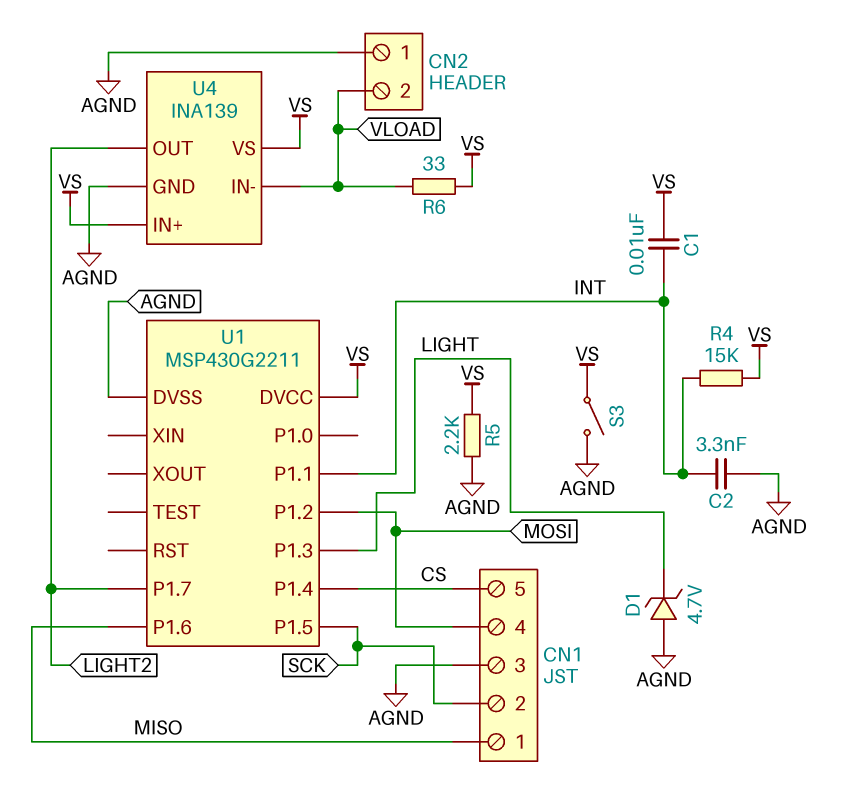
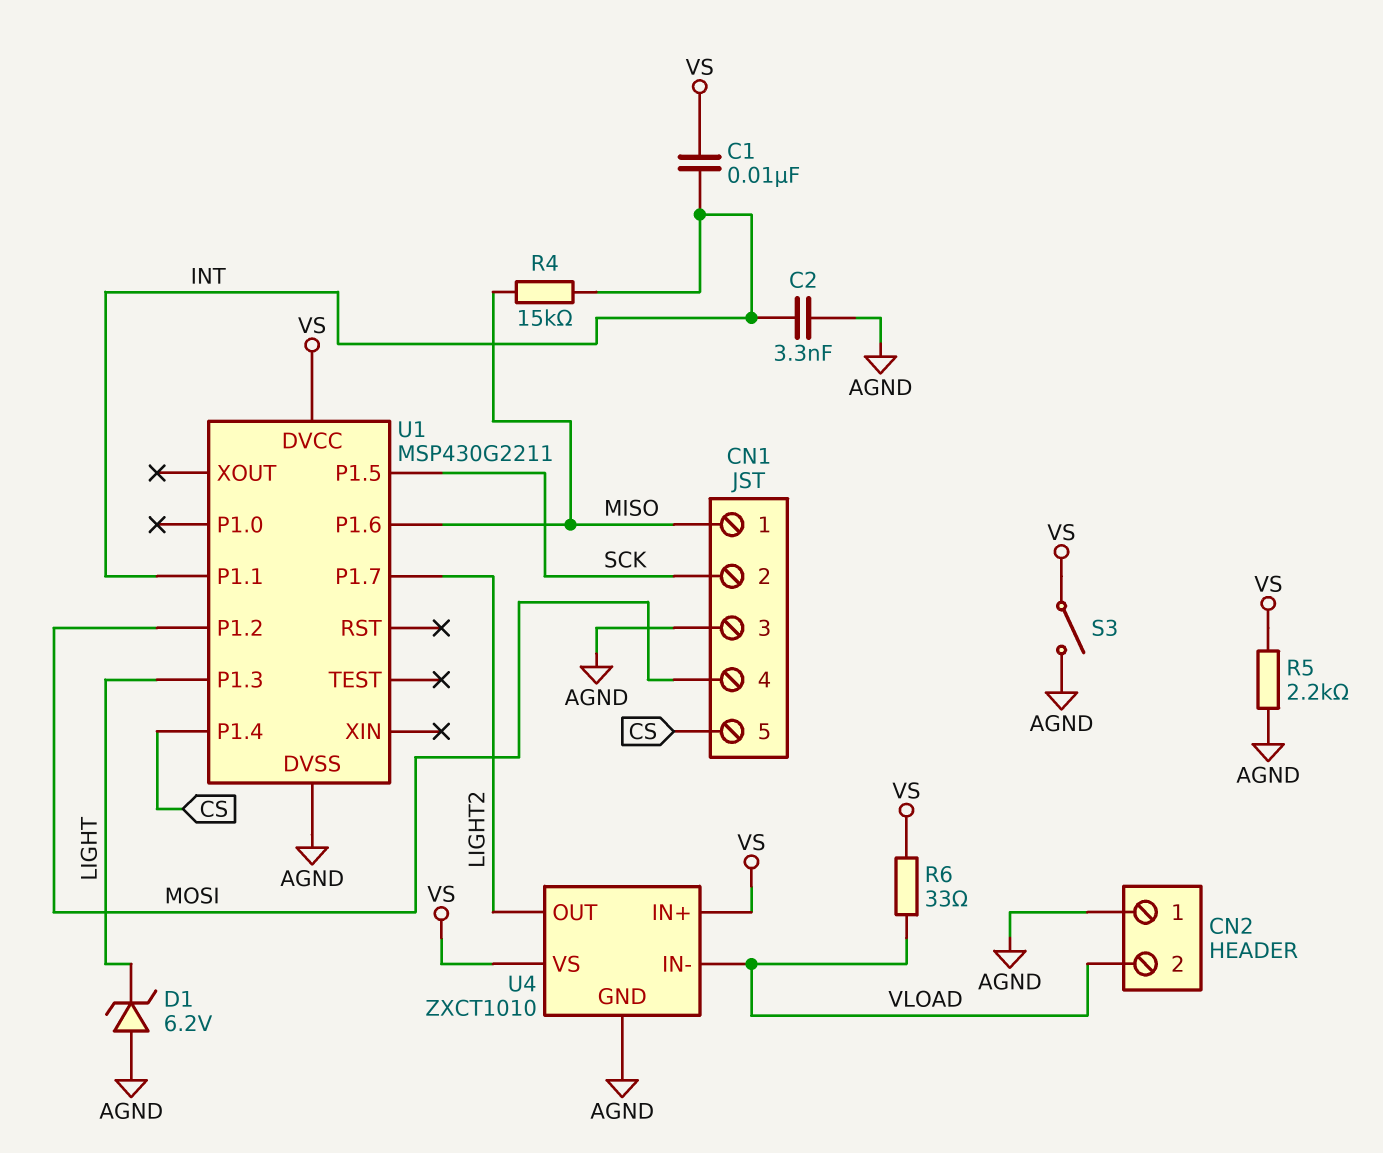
D1: zener 4.7V (A AGND, K LIGHT) -> zener 6.2V (A AGND, K LIGHT)
R4: 15k (INT, VS) -> 15k (INT, MISO)
U4: INA139 -> ZXCT1010

